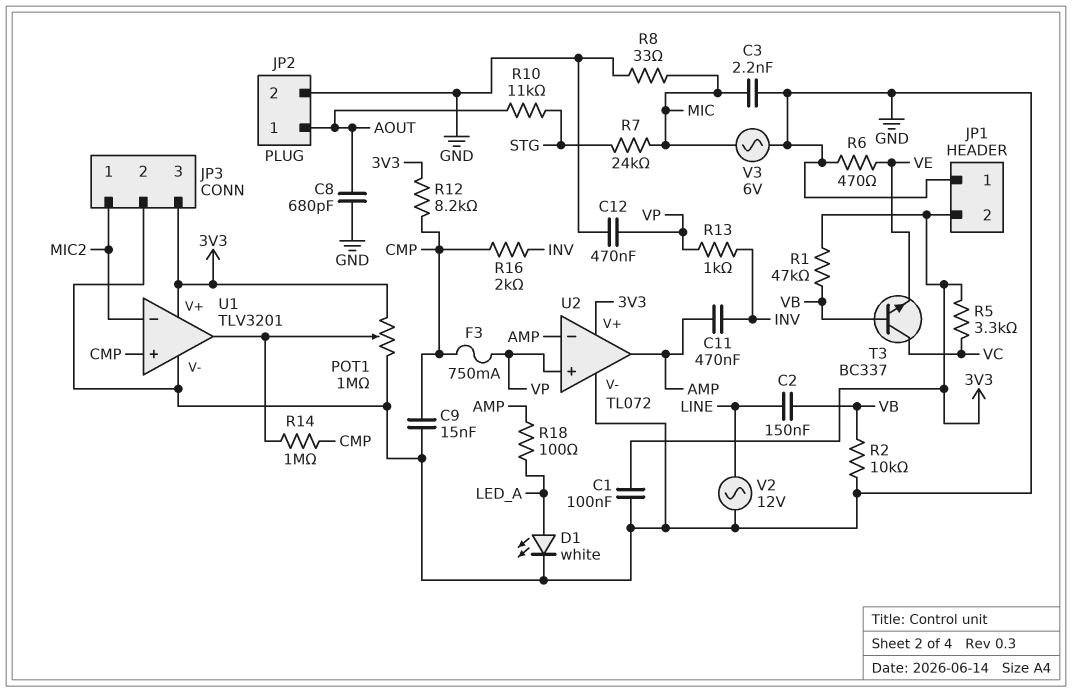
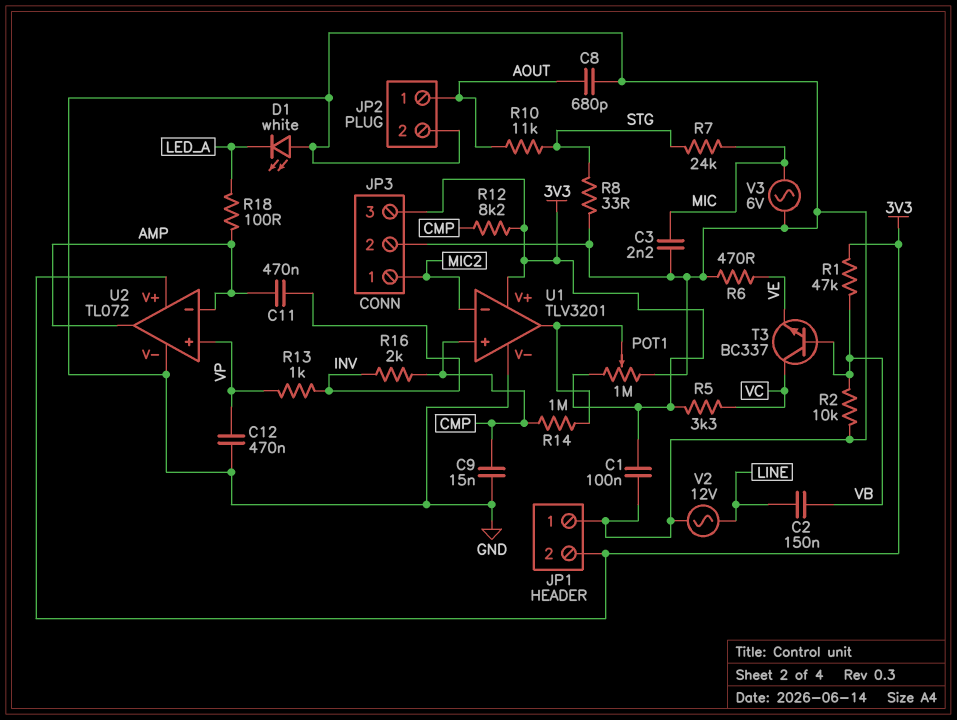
D1: LED white (A LED_A, K GND) -> LED white (A GND, K LED_A)
F3: 750mA (CMP, VP) -> none
R8: 33 (GND, MIC) -> 33 (GND, STG)

